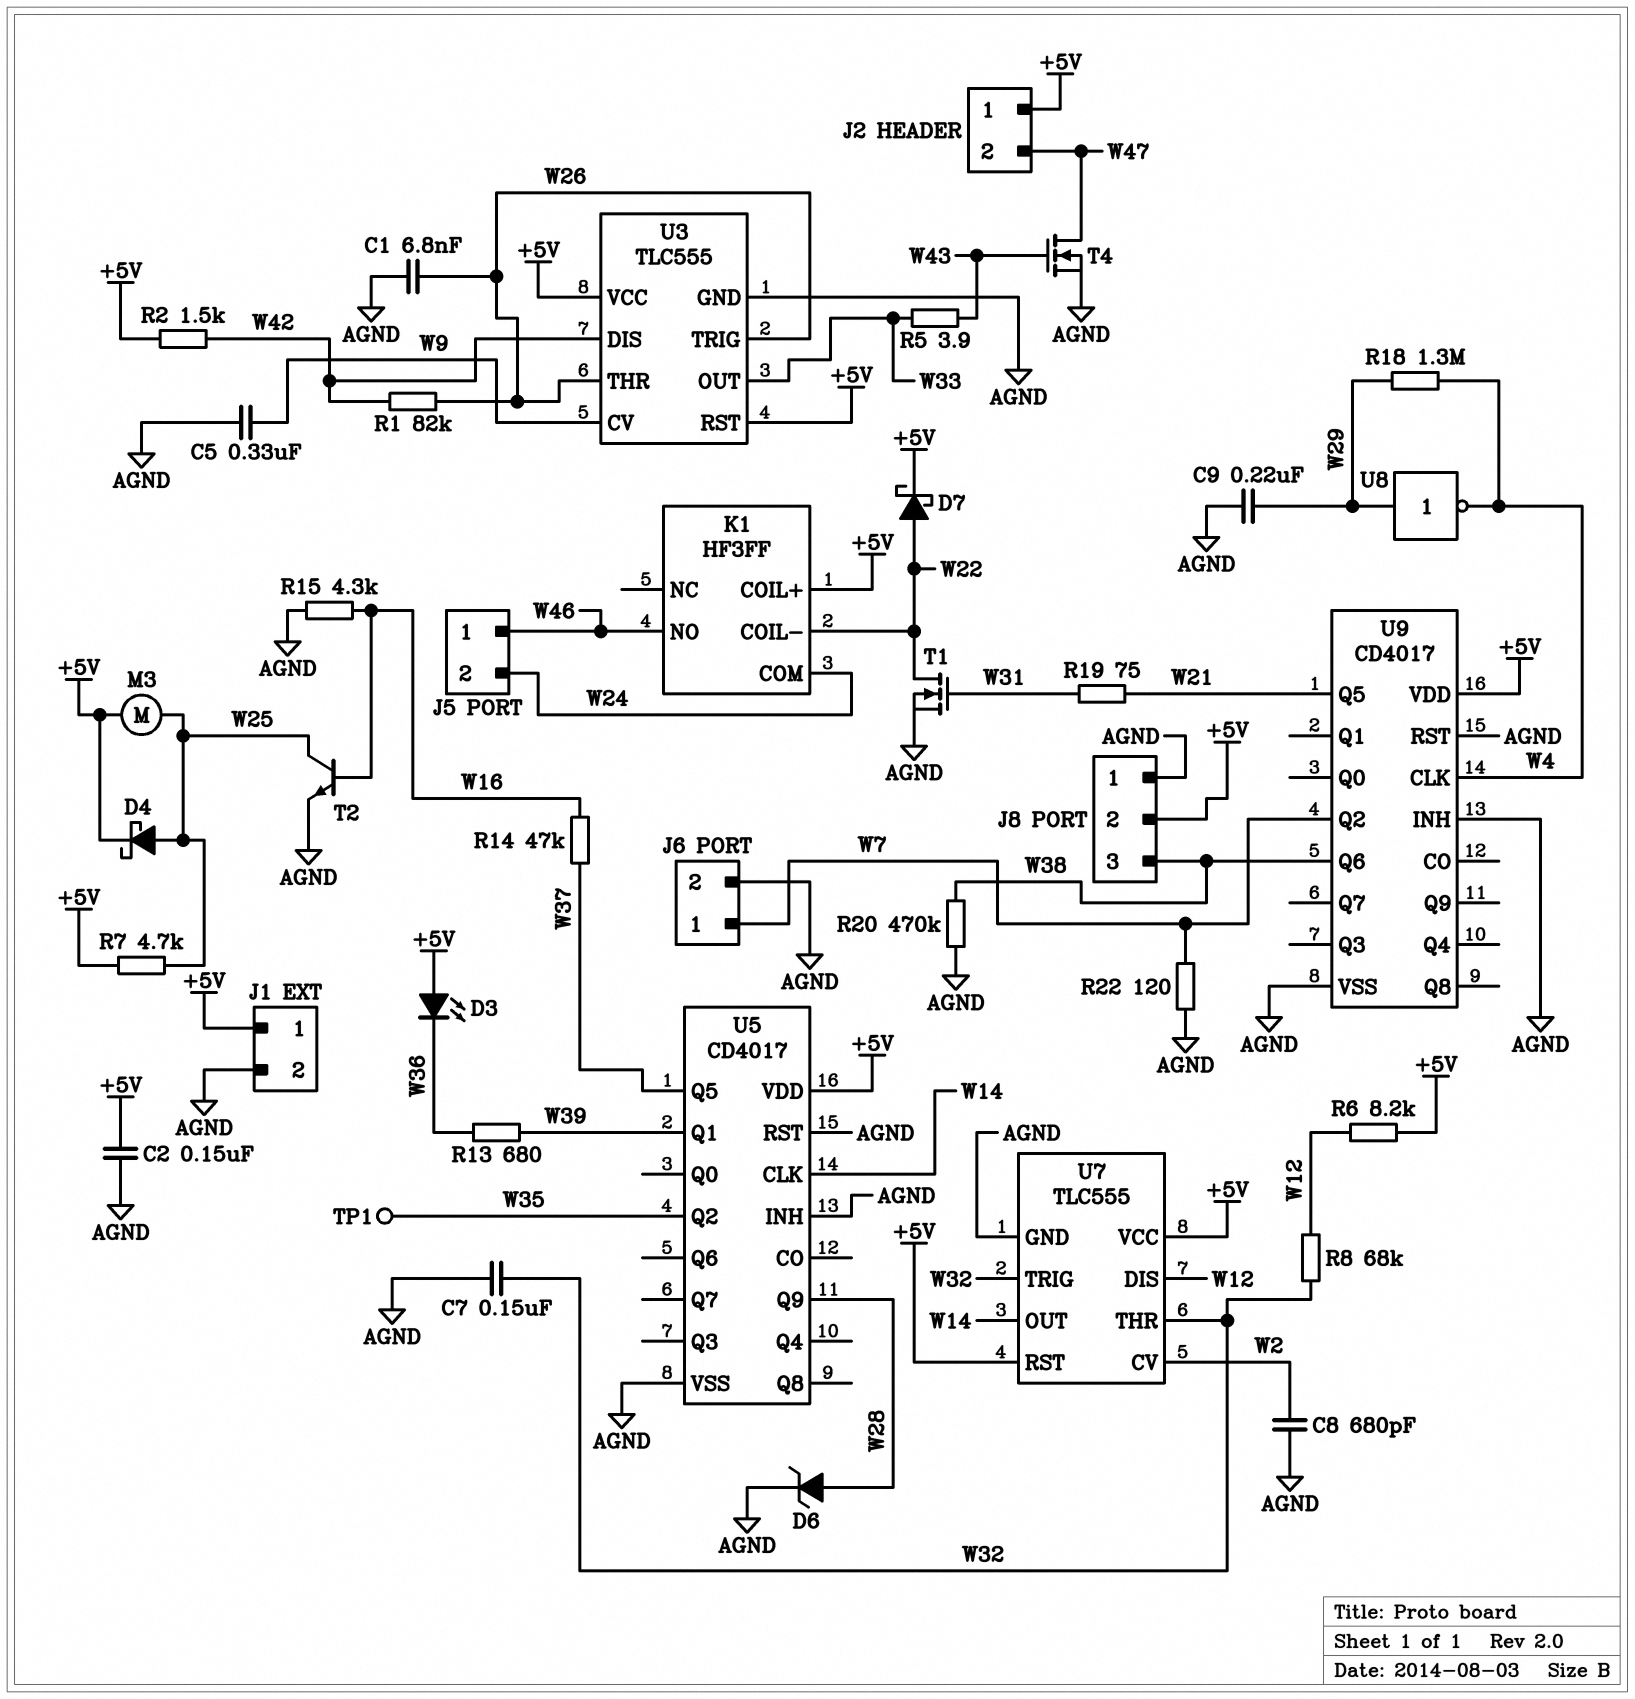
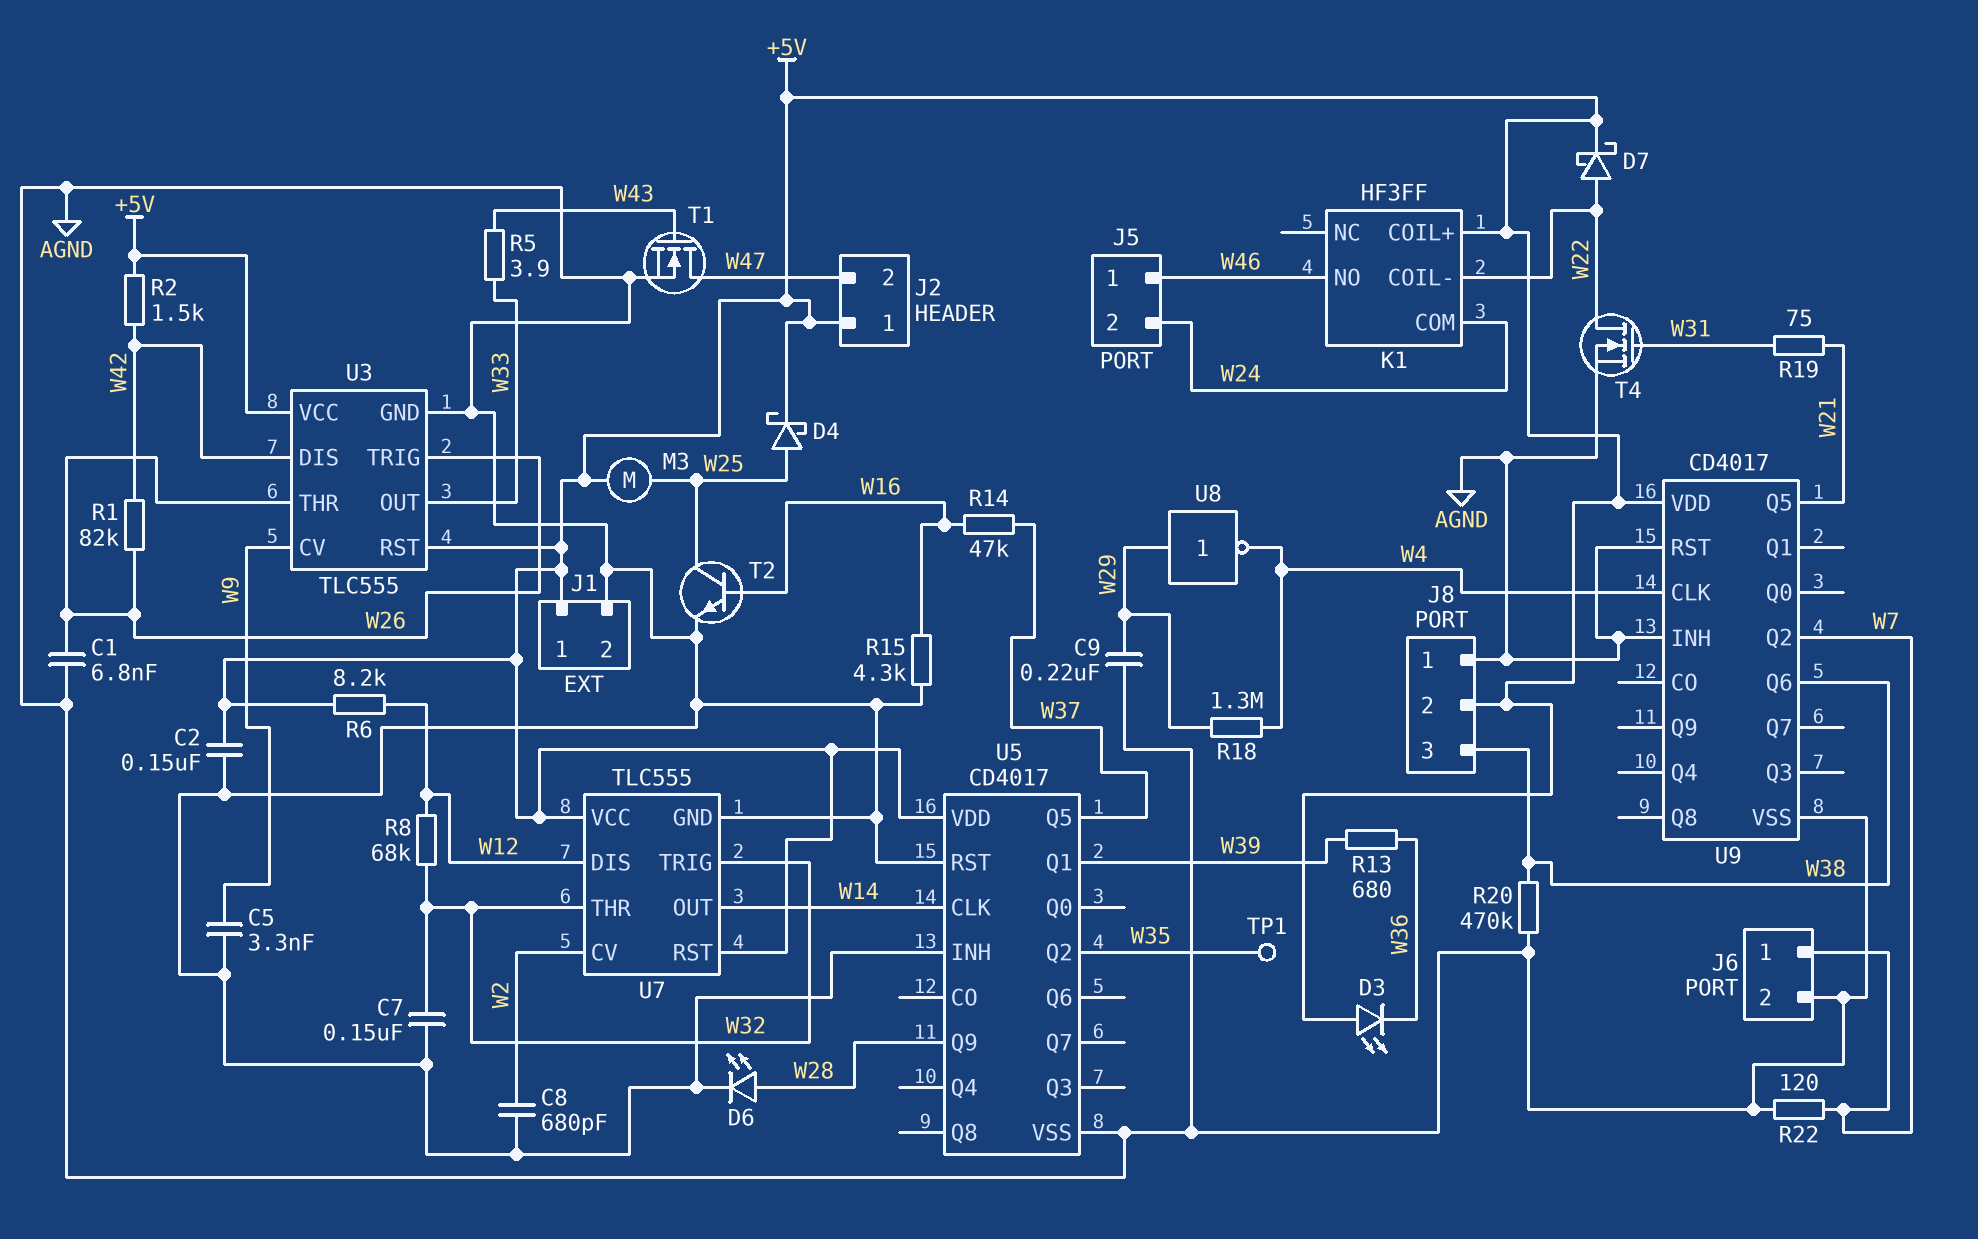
C5: 330nF (AGND, W9) -> 3.3nF (AGND, W9)
D6: zener (A W28, K AGND) -> LED (A W28, K AGND)
R7: 4.7k (+5V, W25) -> none
T1: NMOS (G W31, D W22, S AGND) -> NMOS (G W43, D W47, S AGND)
T4: NMOS (G W43, D W47, S AGND) -> NMOS (G W31, D W22, S AGND)

